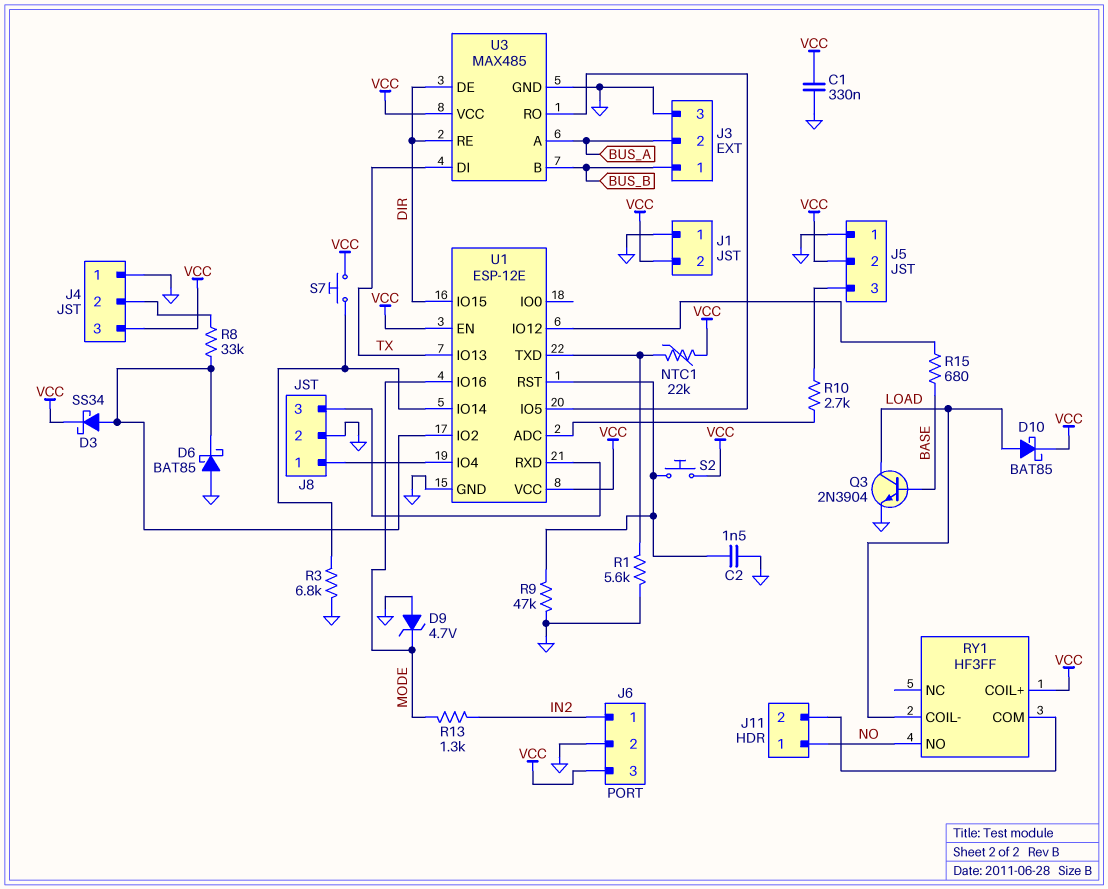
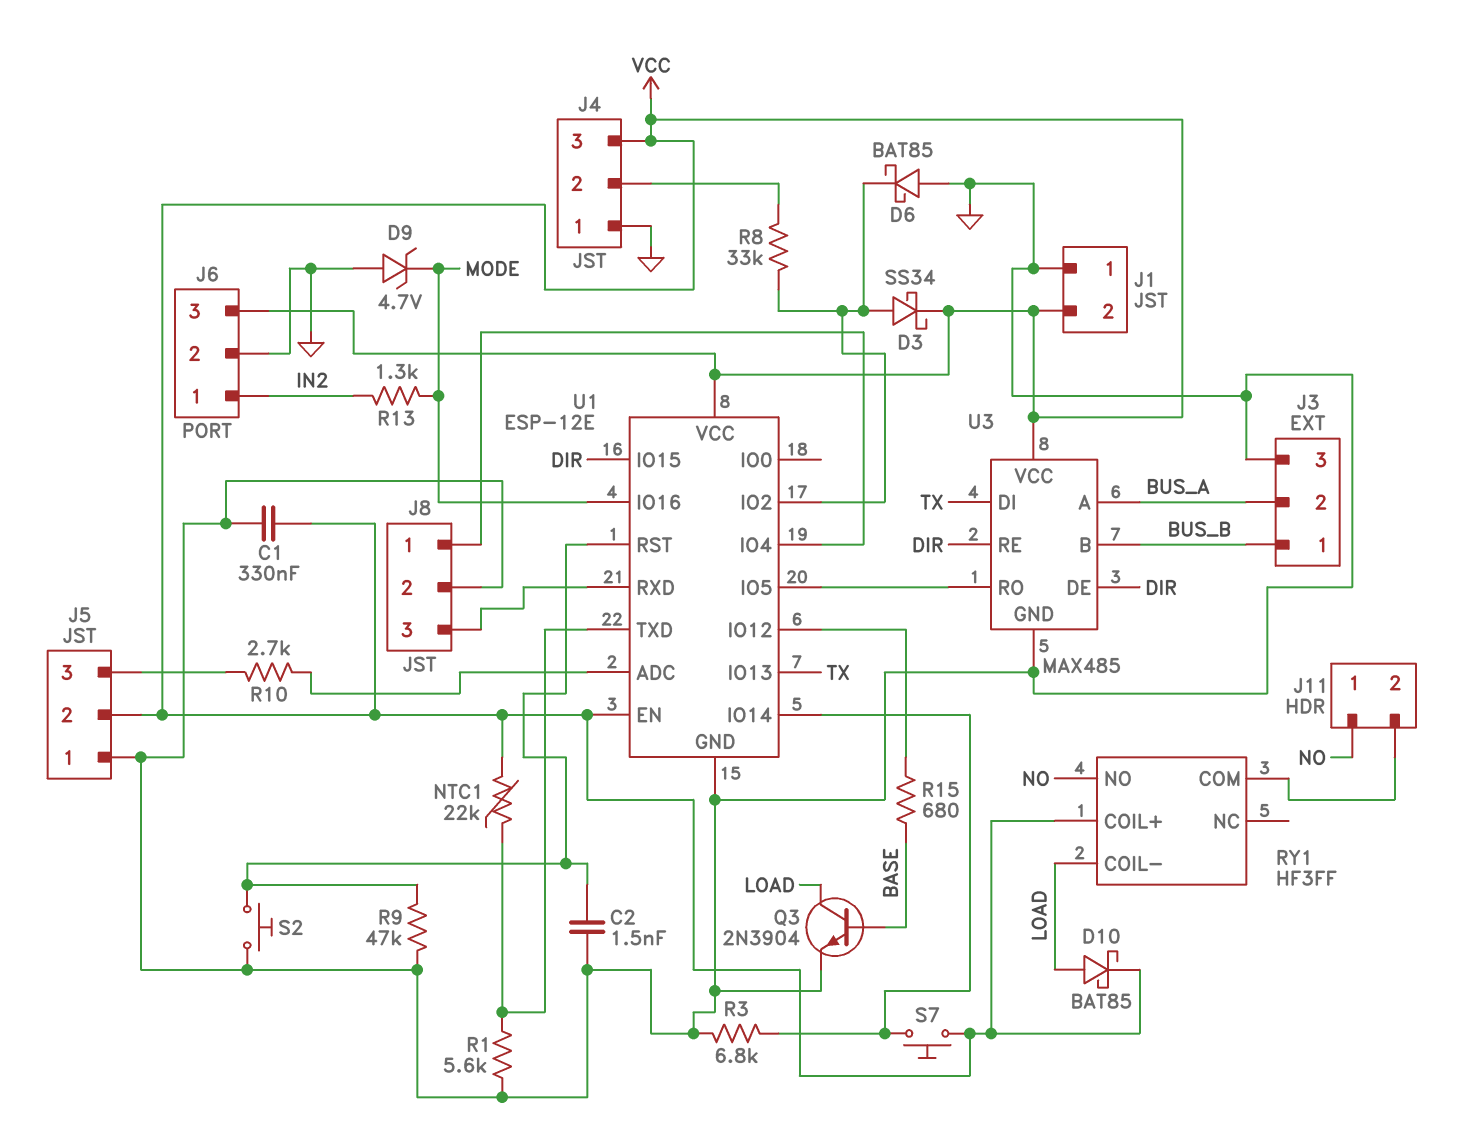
S2: button (U1/RST, VCC) -> button (GND, U1/RST)

